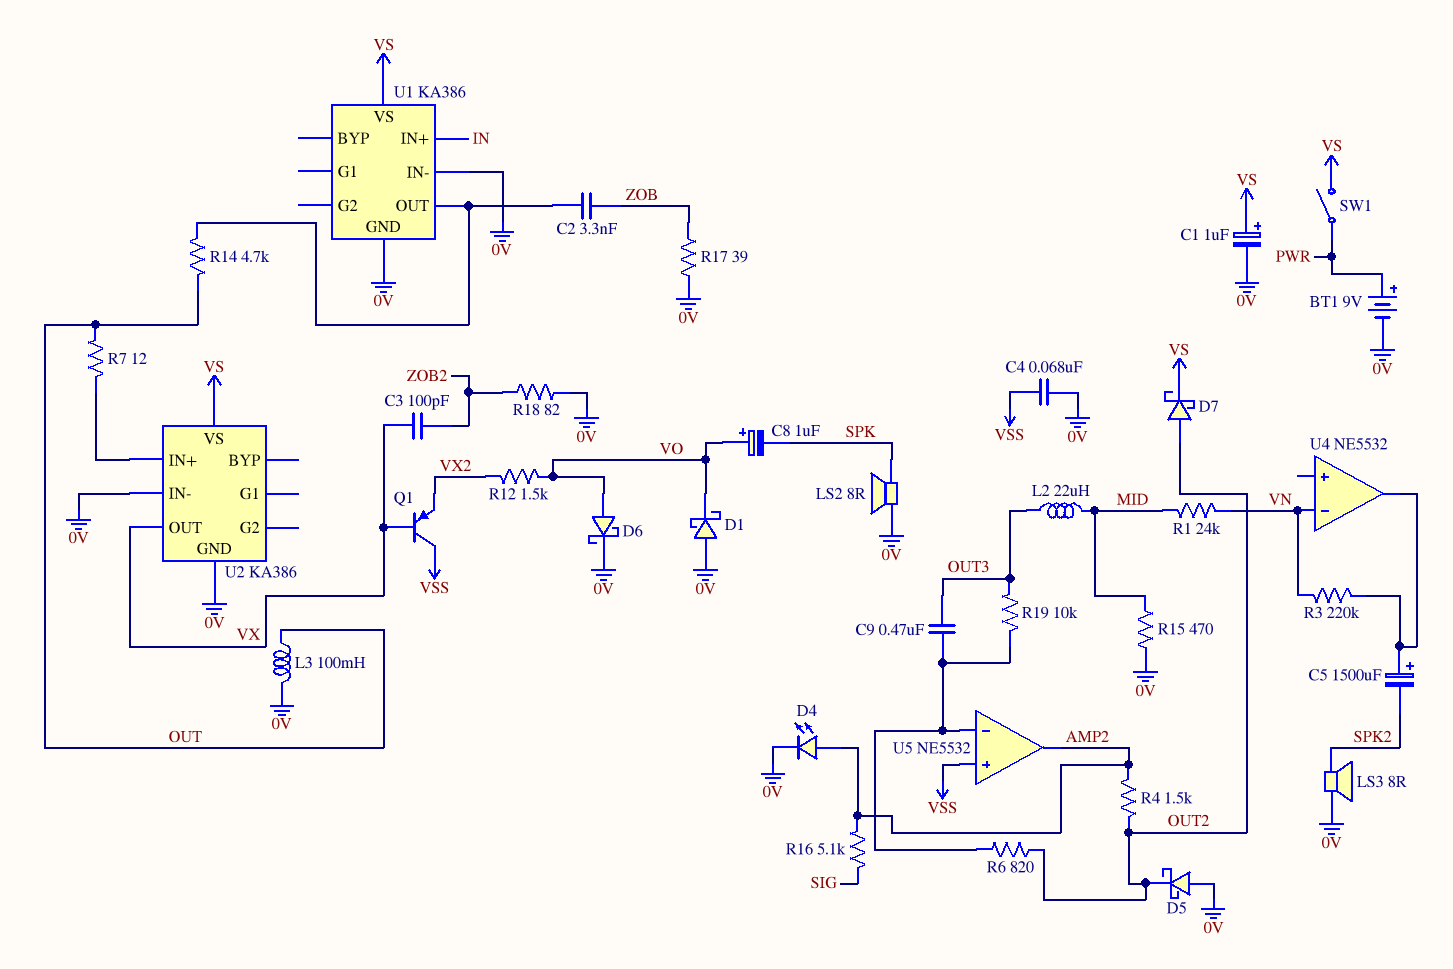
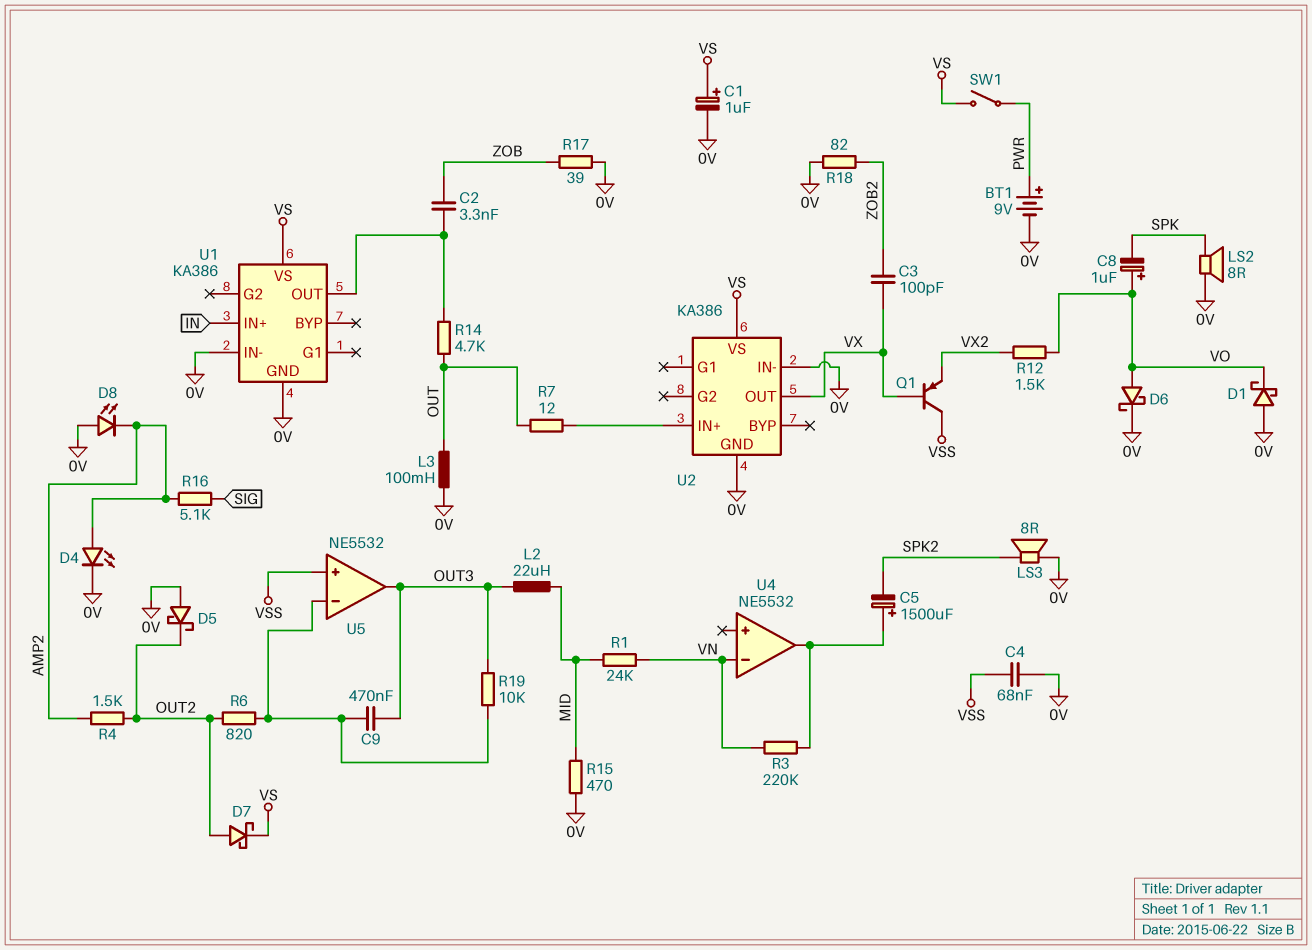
D8: none -> LED (A 0V, K AMP2)
U5 pin out: AMP2 -> OUT3

